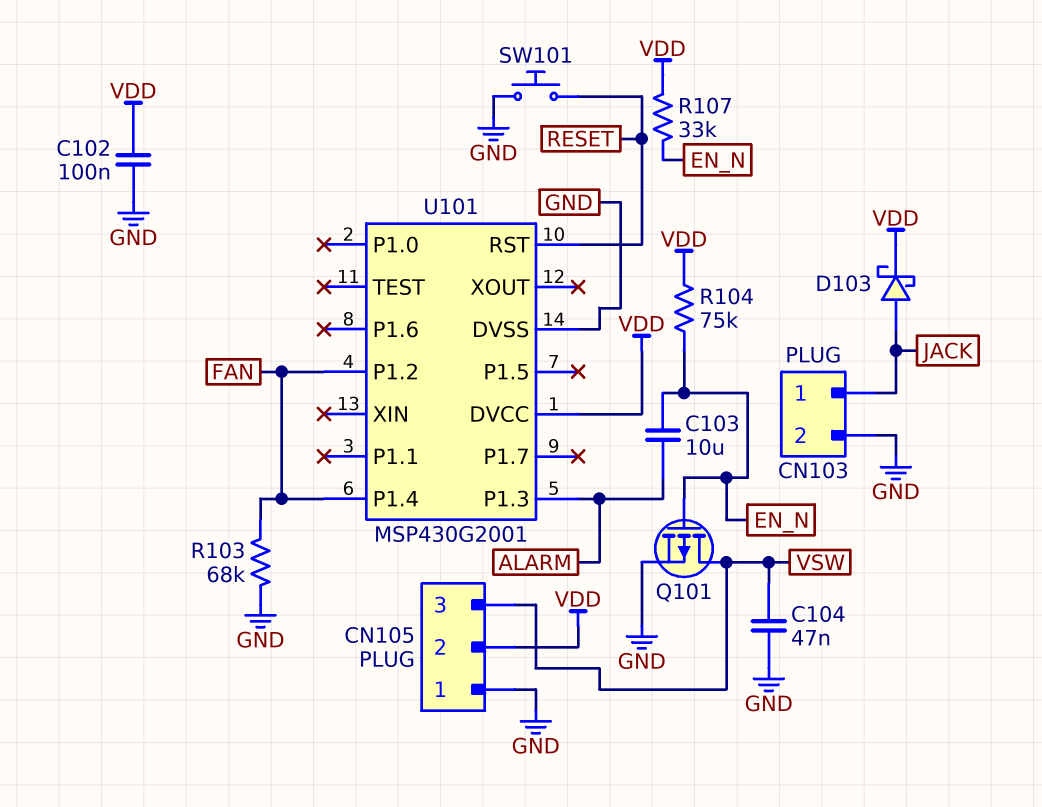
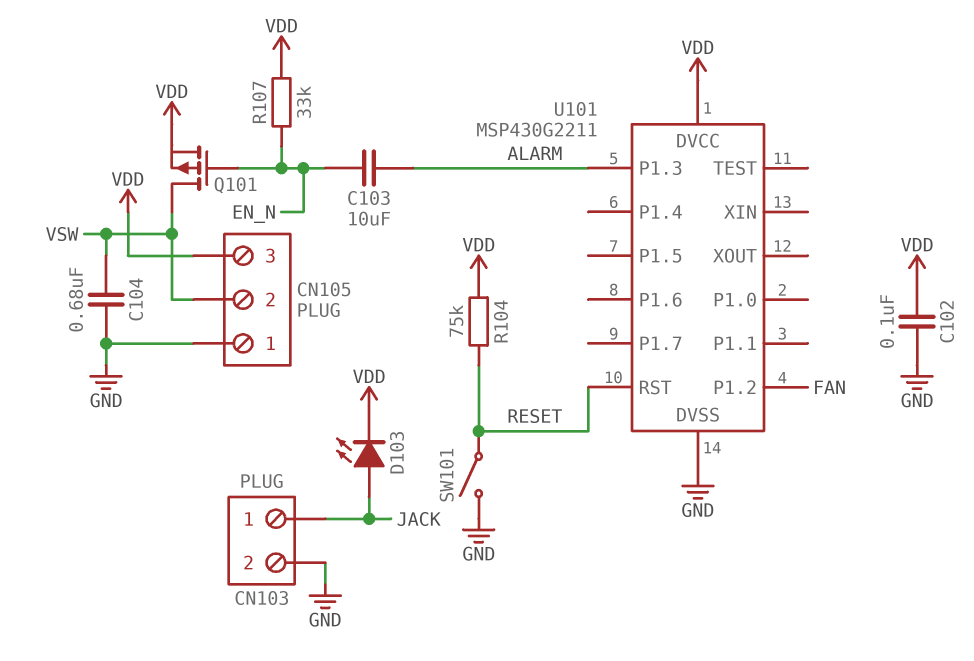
C104: 47nF (GND, VSW) -> 680nF (GND, VSW)
CN105 pin 2: VDD -> VSW
CN105 pin 3: VSW -> VDD
D103: schottky (A JACK, K VDD) -> LED (A JACK, K VDD)
Q101: PMOS (G EN_N, D VSW, S GND) -> PMOS (G EN_N, D VSW, S VDD)
R103: 68k (FAN, GND) -> none
R104: 75k (EN_N, VDD) -> 75k (RESET, VDD)
SW101: button (GND, RESET) -> switch (GND, RESET)
U101: MSP430G2001 -> MSP430G2211
U101 pin P1.4: FAN -> none

